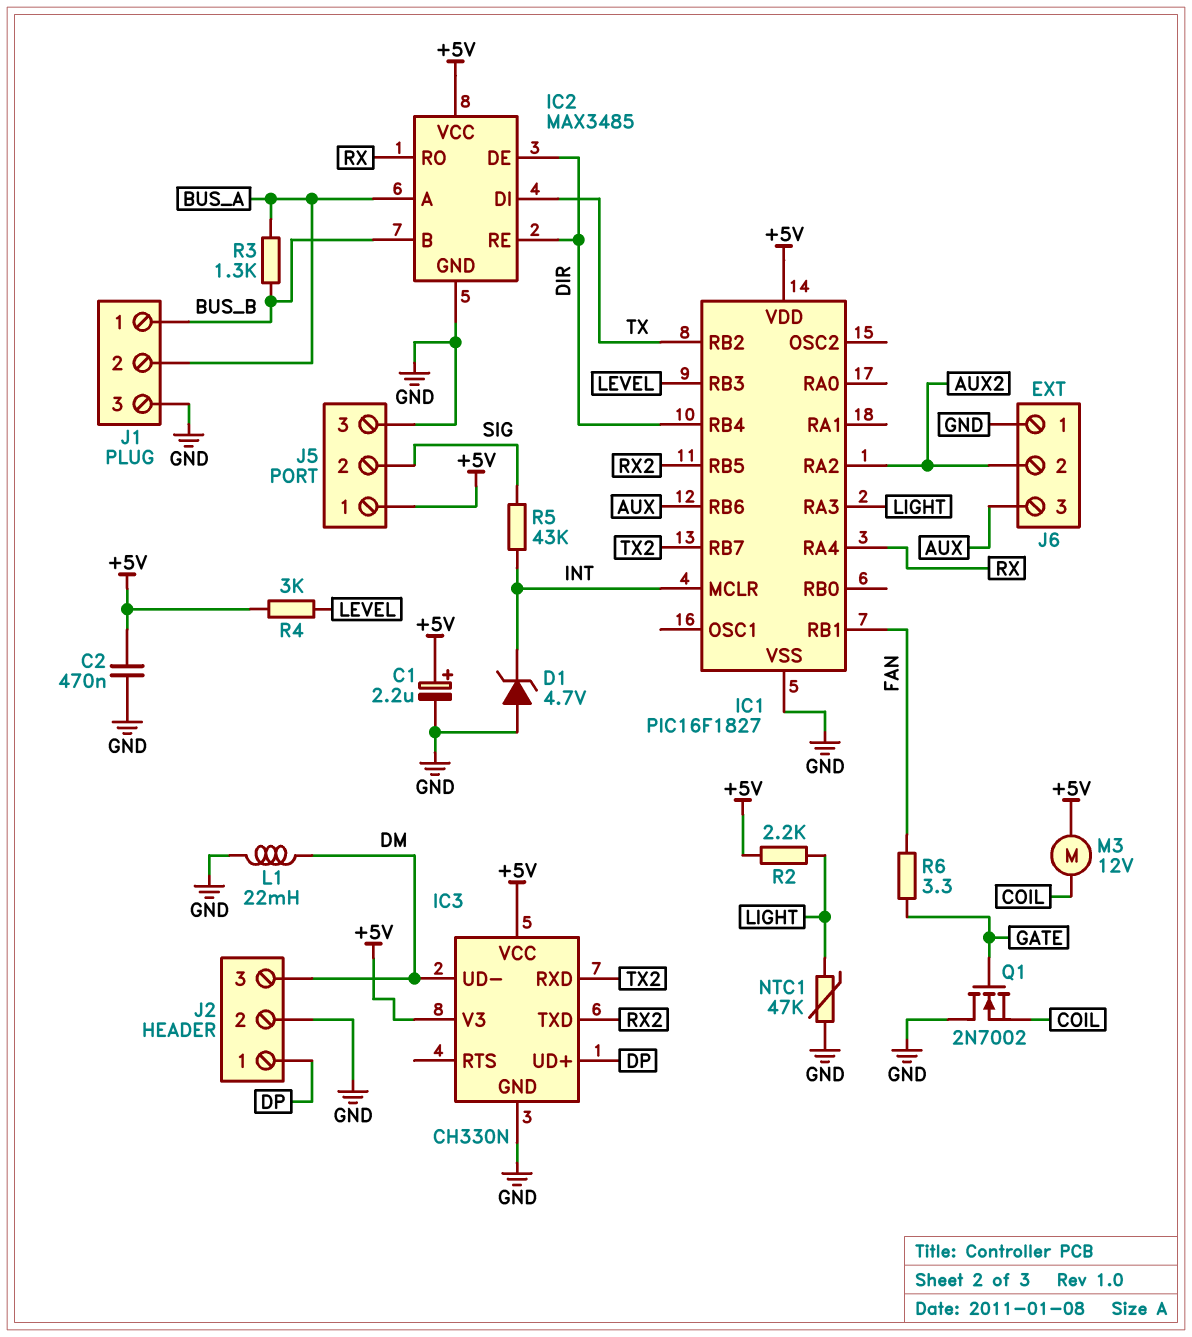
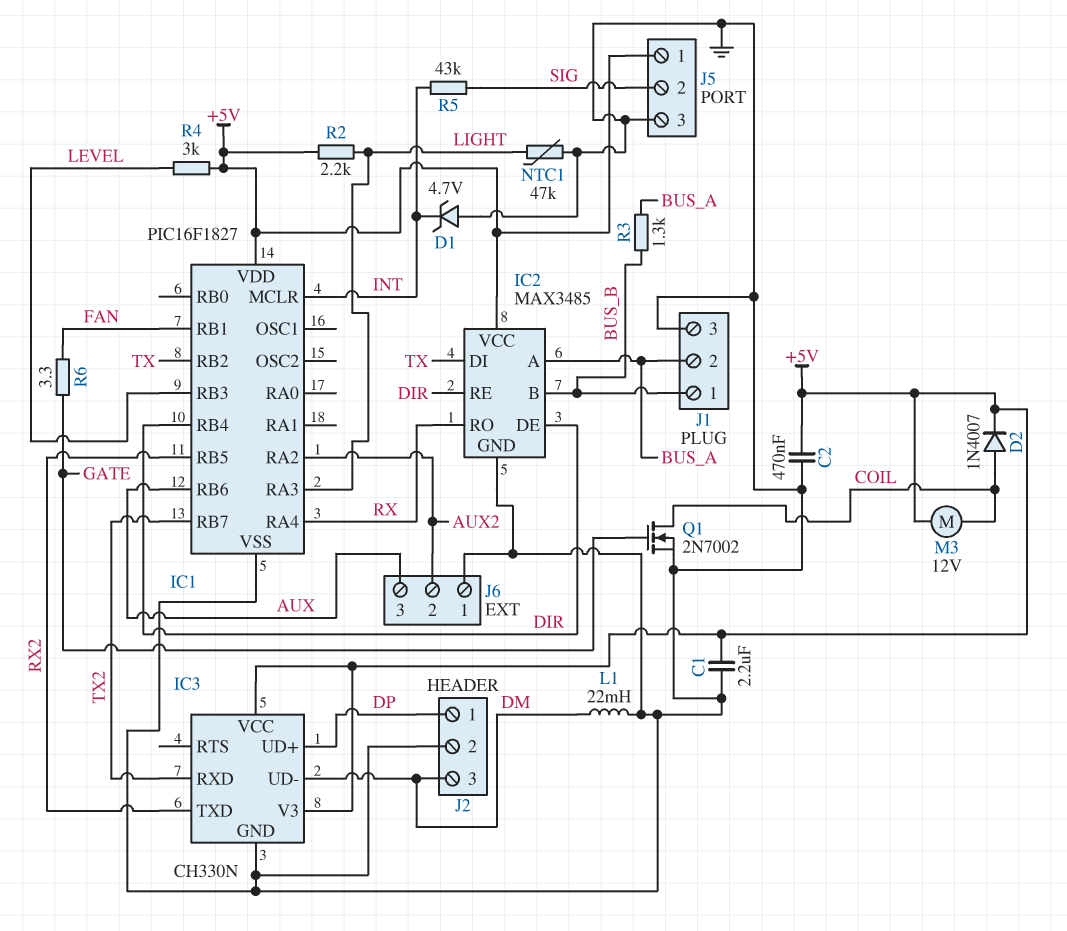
C1: 2.2uF (plus +5V, minus GND) -> 2.2uF (+5V, GND)
D2: none -> diode 1N4007 (A COIL, K +5V)
Q1: NMOS 2N7002 (G GATE, D GND, S COIL) -> NMOS 2N7002 (G GATE, D COIL, S GND)

